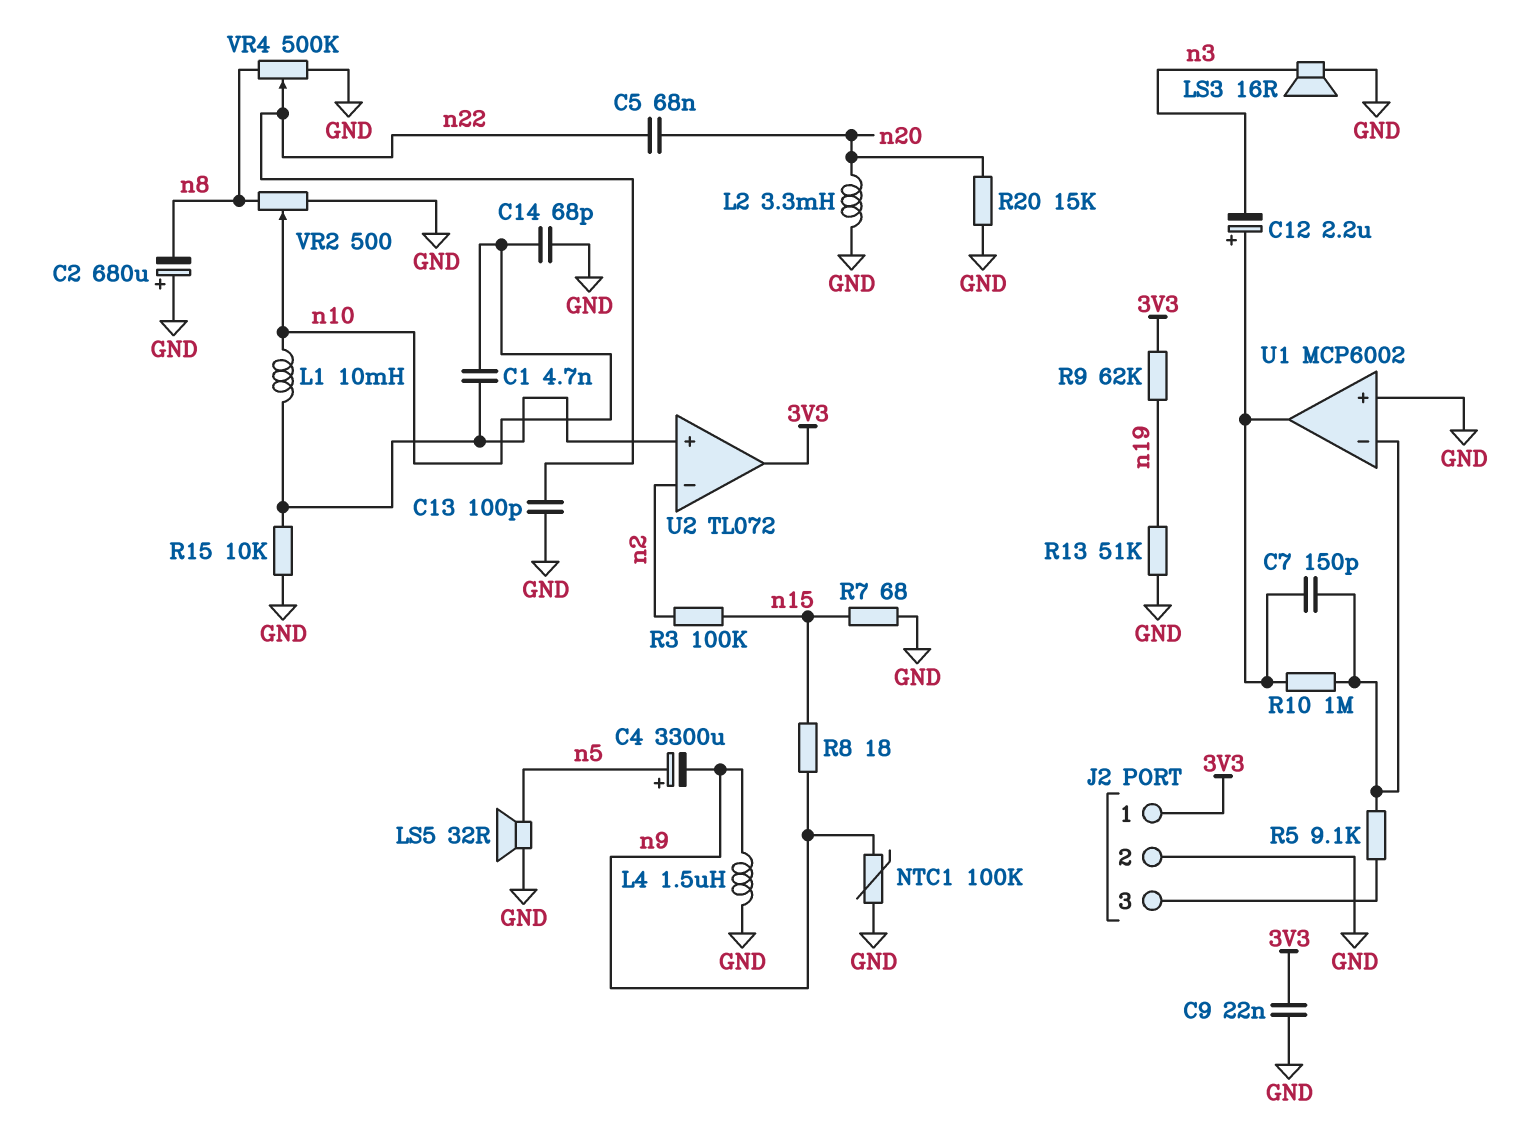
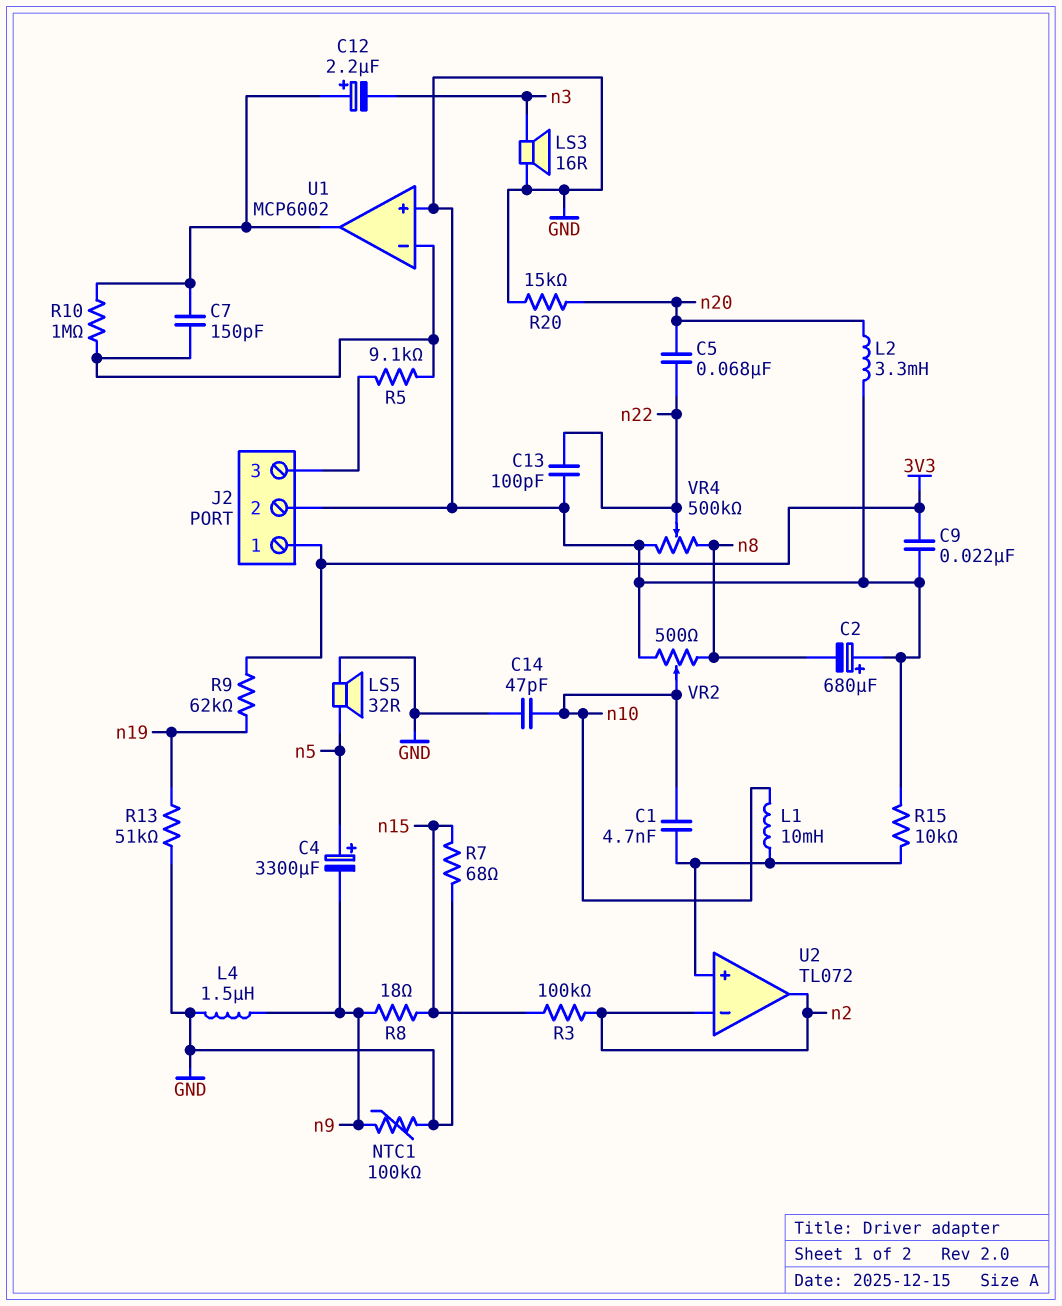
C14: 68pF (GND, n10) -> 47pF (GND, n10)
U2 pin out: 3V3 -> n2

